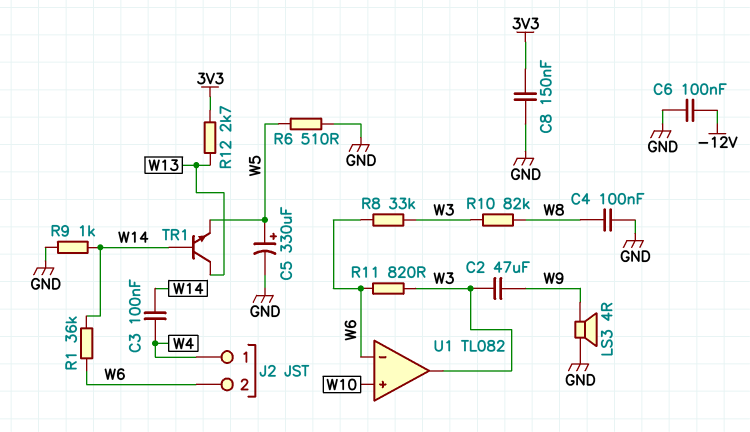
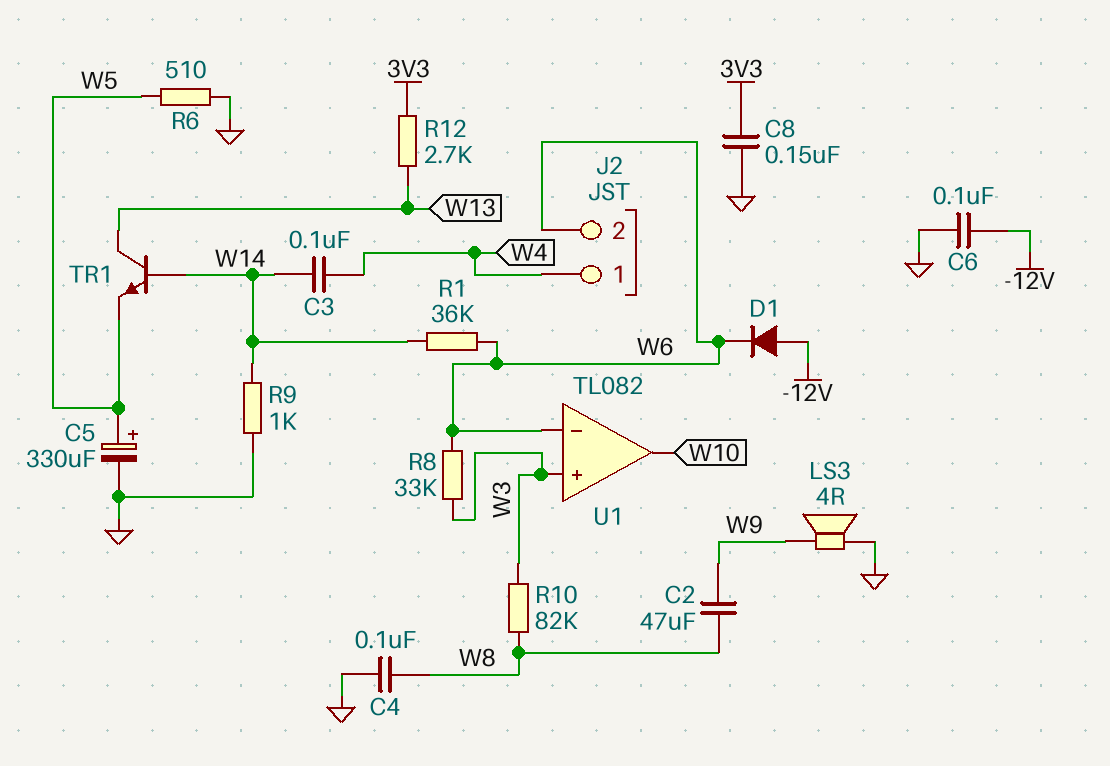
C2: 47uF (W3, W9) -> 47uF (W8, W9)
D1: none -> diode (A -12V, K W6)
R11: 820 (W3, W6) -> none
U1 pin in+: W10 -> W3
U1 pin out: W3 -> W10

